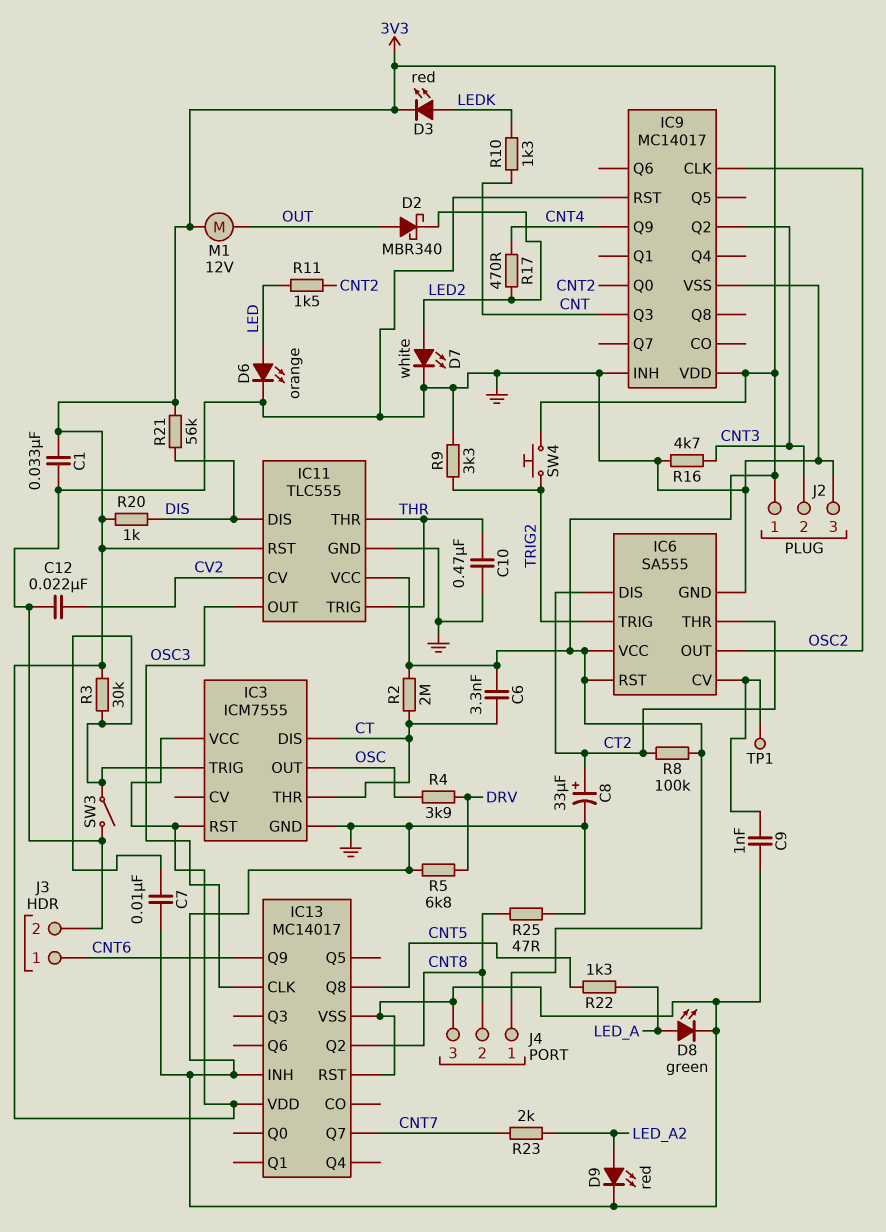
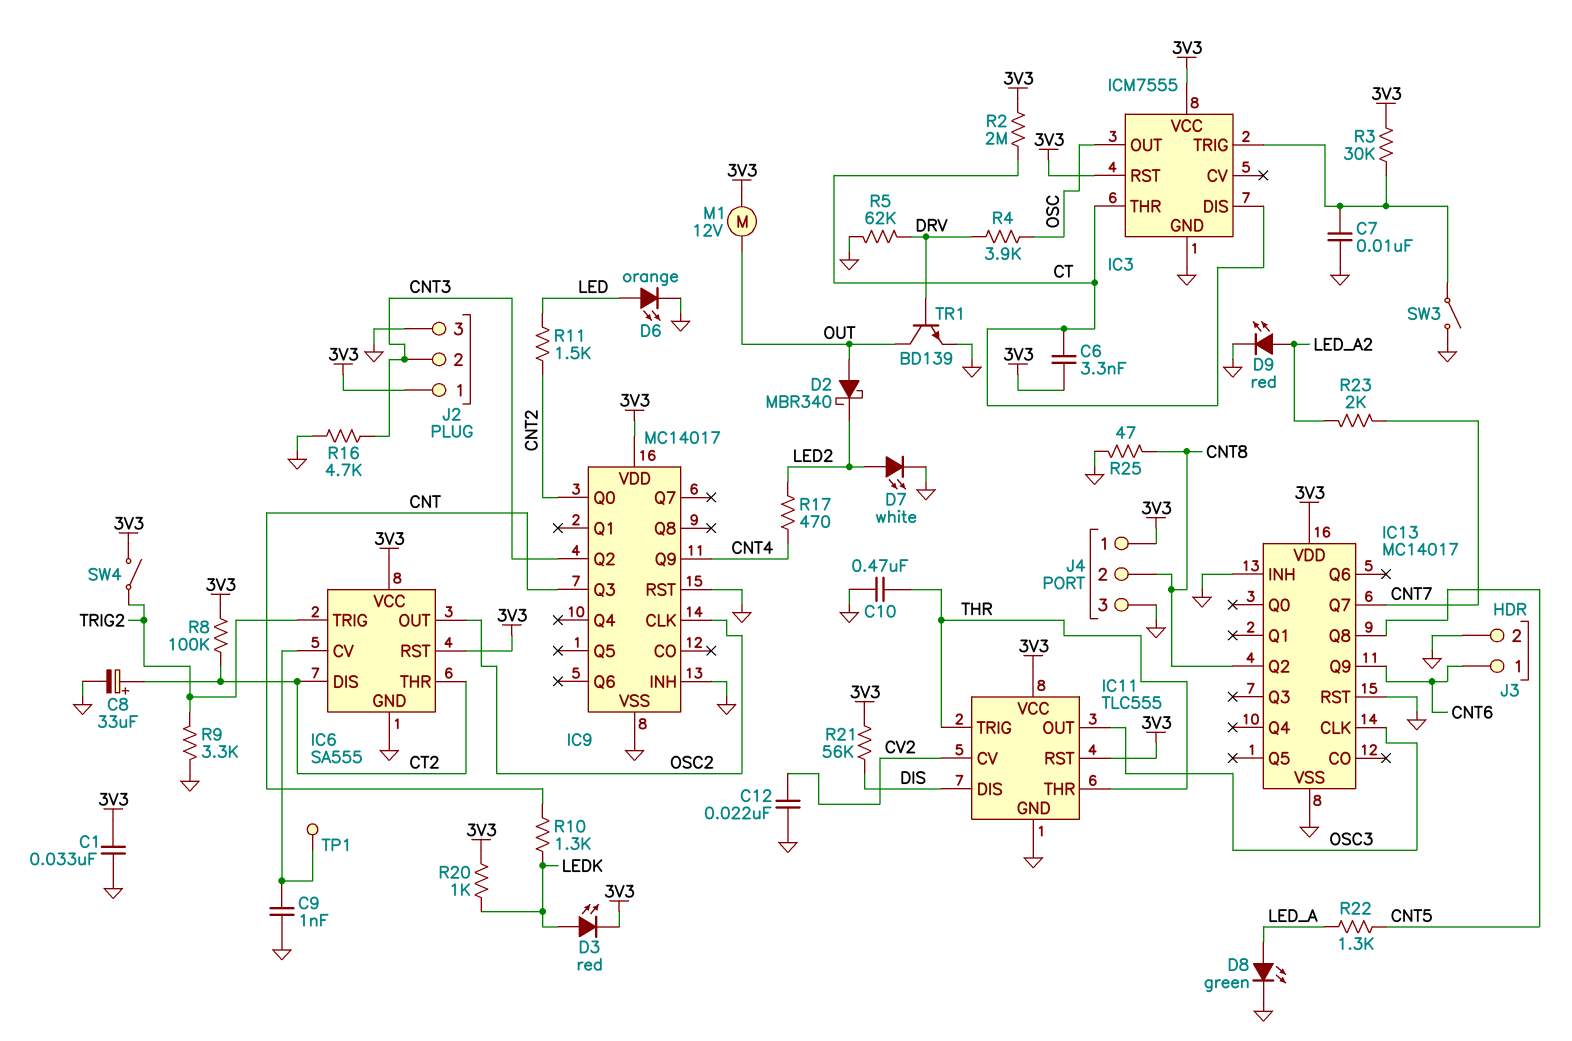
R5: 6.8k (DRV, GND) -> 62k (DRV, GND)
R20: 1k (3V3, DIS) -> 1k (3V3, LEDK)
SW4: button (3V3, TRIG2) -> switch (3V3, TRIG2)
TR1: none -> NPN BD139 (B DRV, C OUT, E GND)

